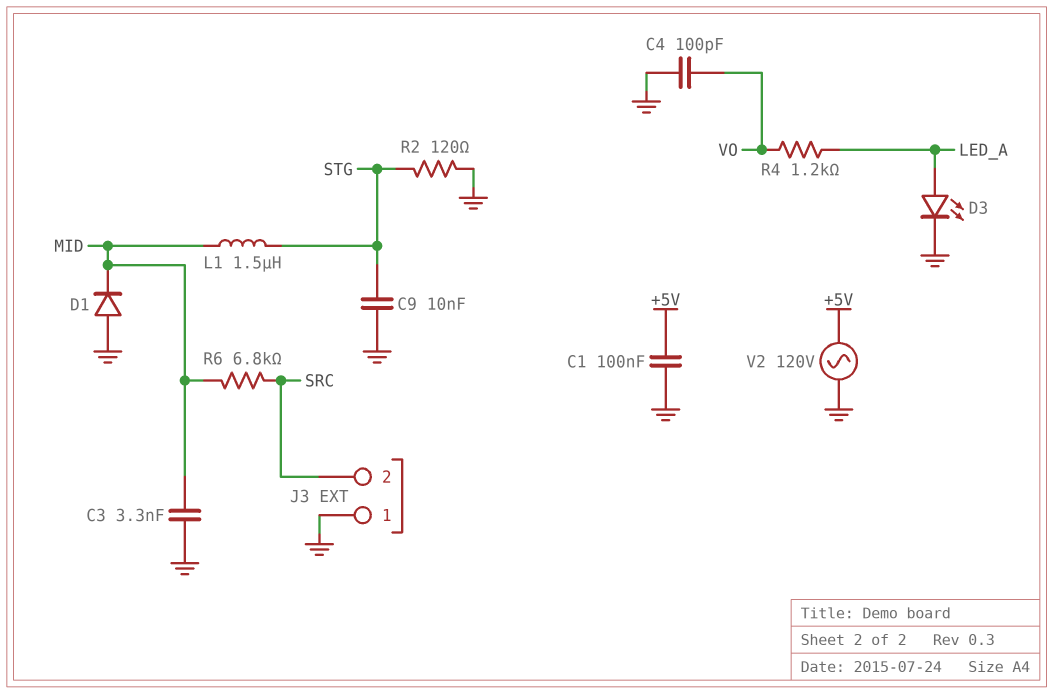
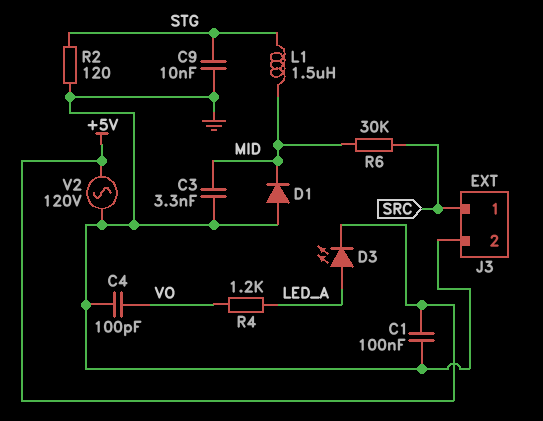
D3: LED (A LED_A, K GND) -> LED (A LED_A, K +5V)
J3 pin 1: GND -> SRC
J3 pin 2: SRC -> GND
R6: 6.8k (MID, SRC) -> 30k (MID, SRC)

